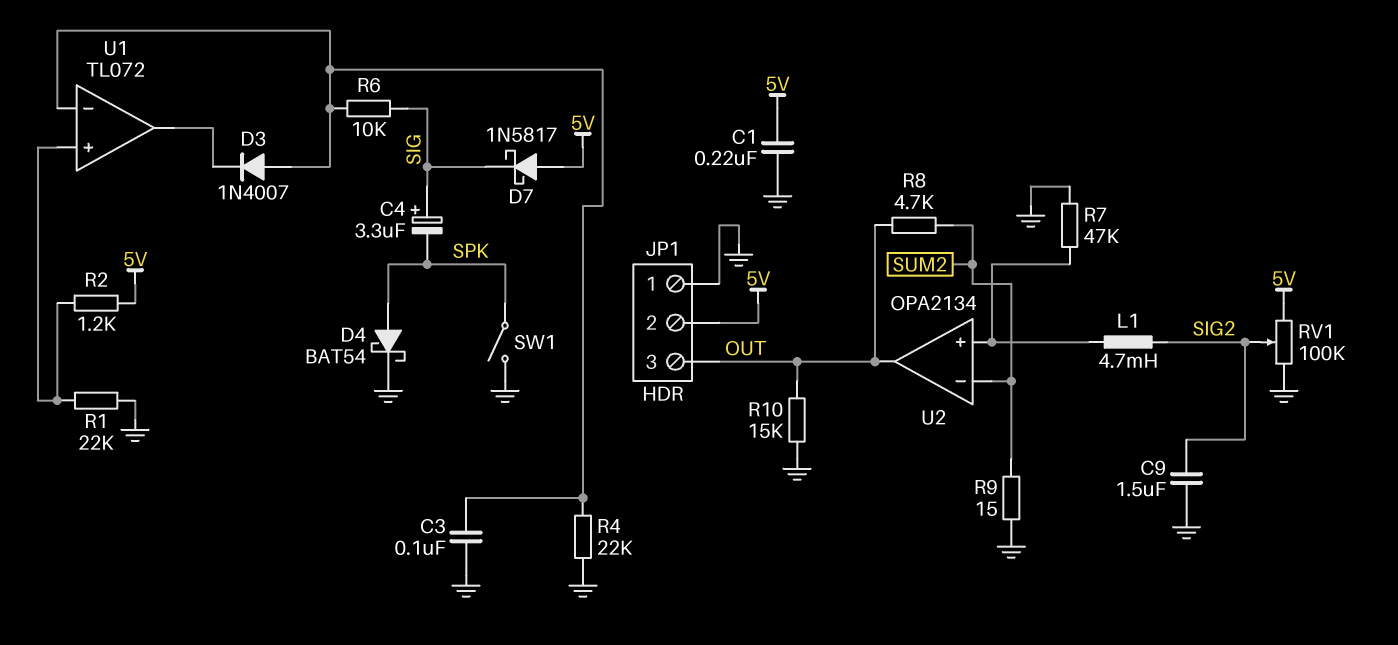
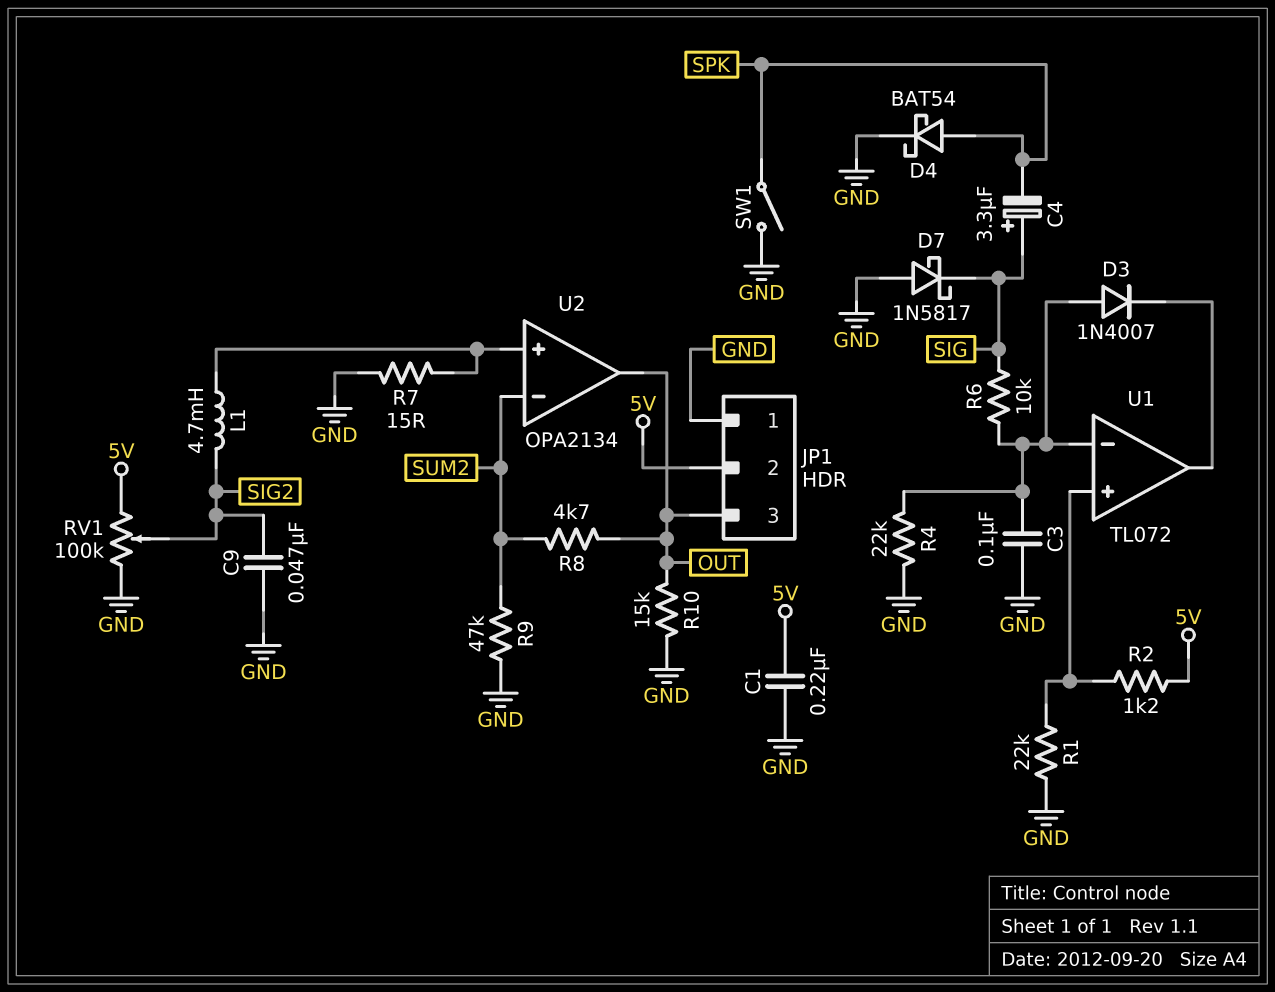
C9: 1.5uF (GND, SIG2) -> 47nF (GND, SIG2)
D7: schottky 1N5817 (A 5V, K SIG) -> schottky 1N5817 (A GND, K SIG)
R7: 47k (GND, U2/in+) -> 15 (GND, U2/in+)
R9: 15 (GND, SUM2) -> 47k (GND, SUM2)

